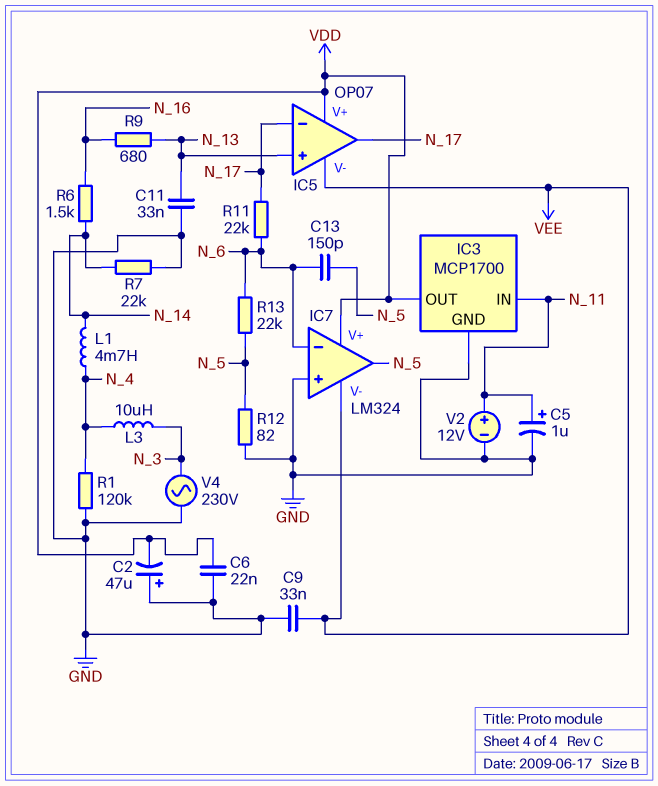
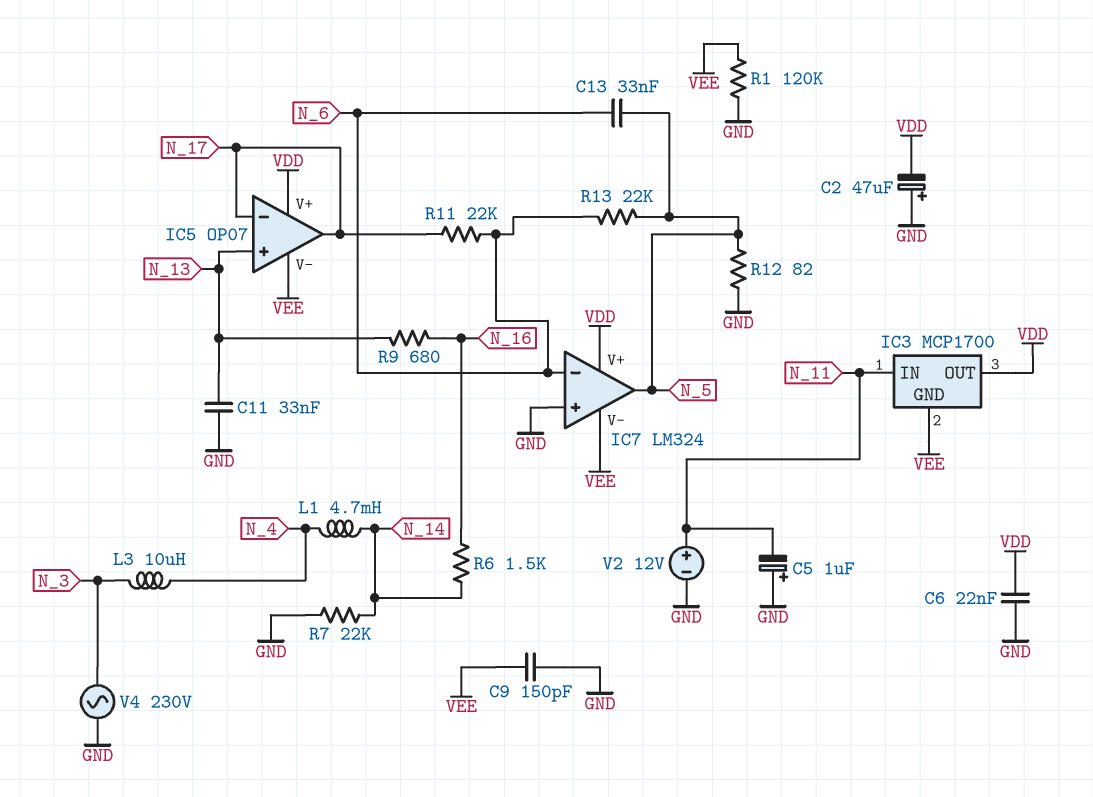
C5: 1uF (plus N_11, minus GND) -> 1uF (plus GND, minus N_11)
C9: 33nF (GND, VEE) -> 150pF (GND, VEE)
C13: 150pF (N_5, N_6) -> 33nF (N_5, N_6)
IC3 pin GND: GND -> VEE
R1: 120k (GND, N_4) -> 120k (GND, VEE)

